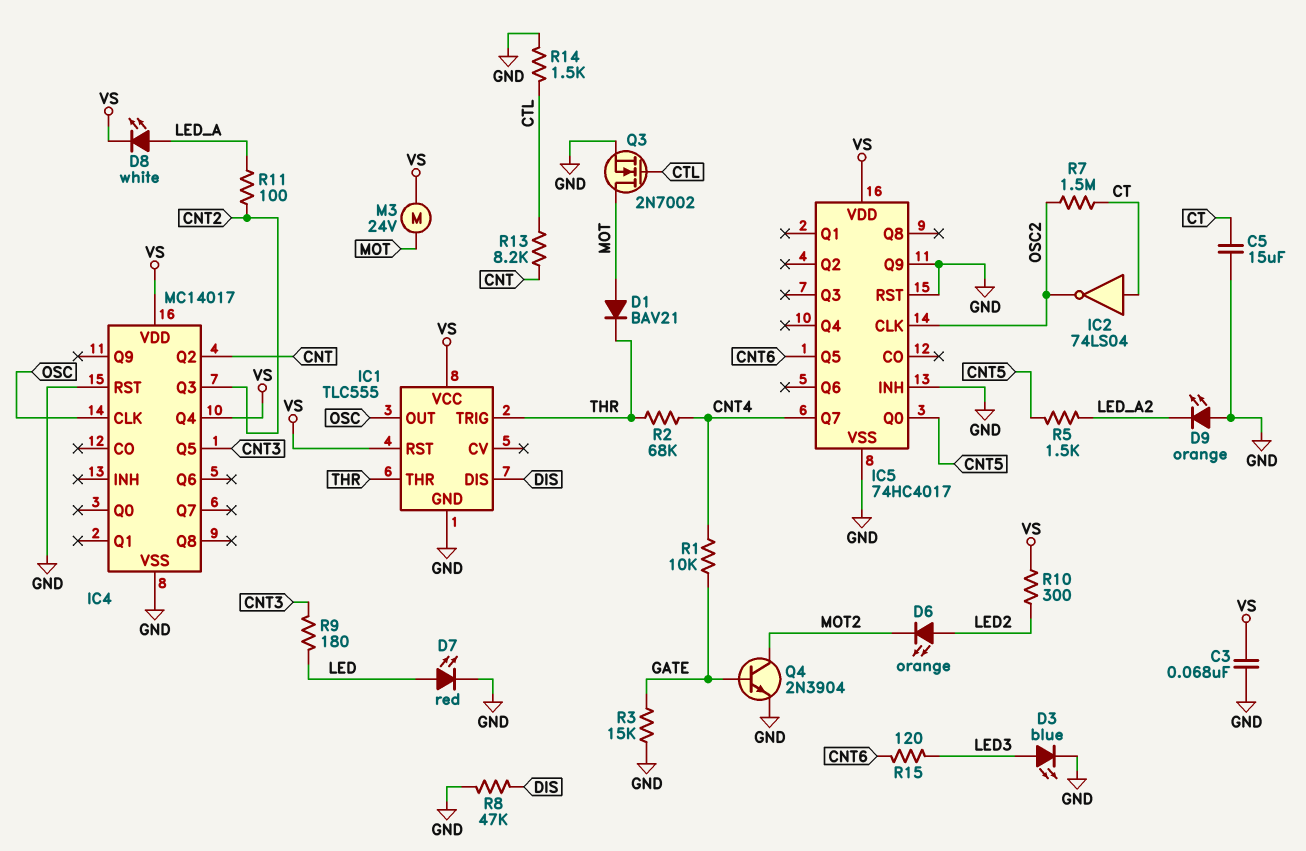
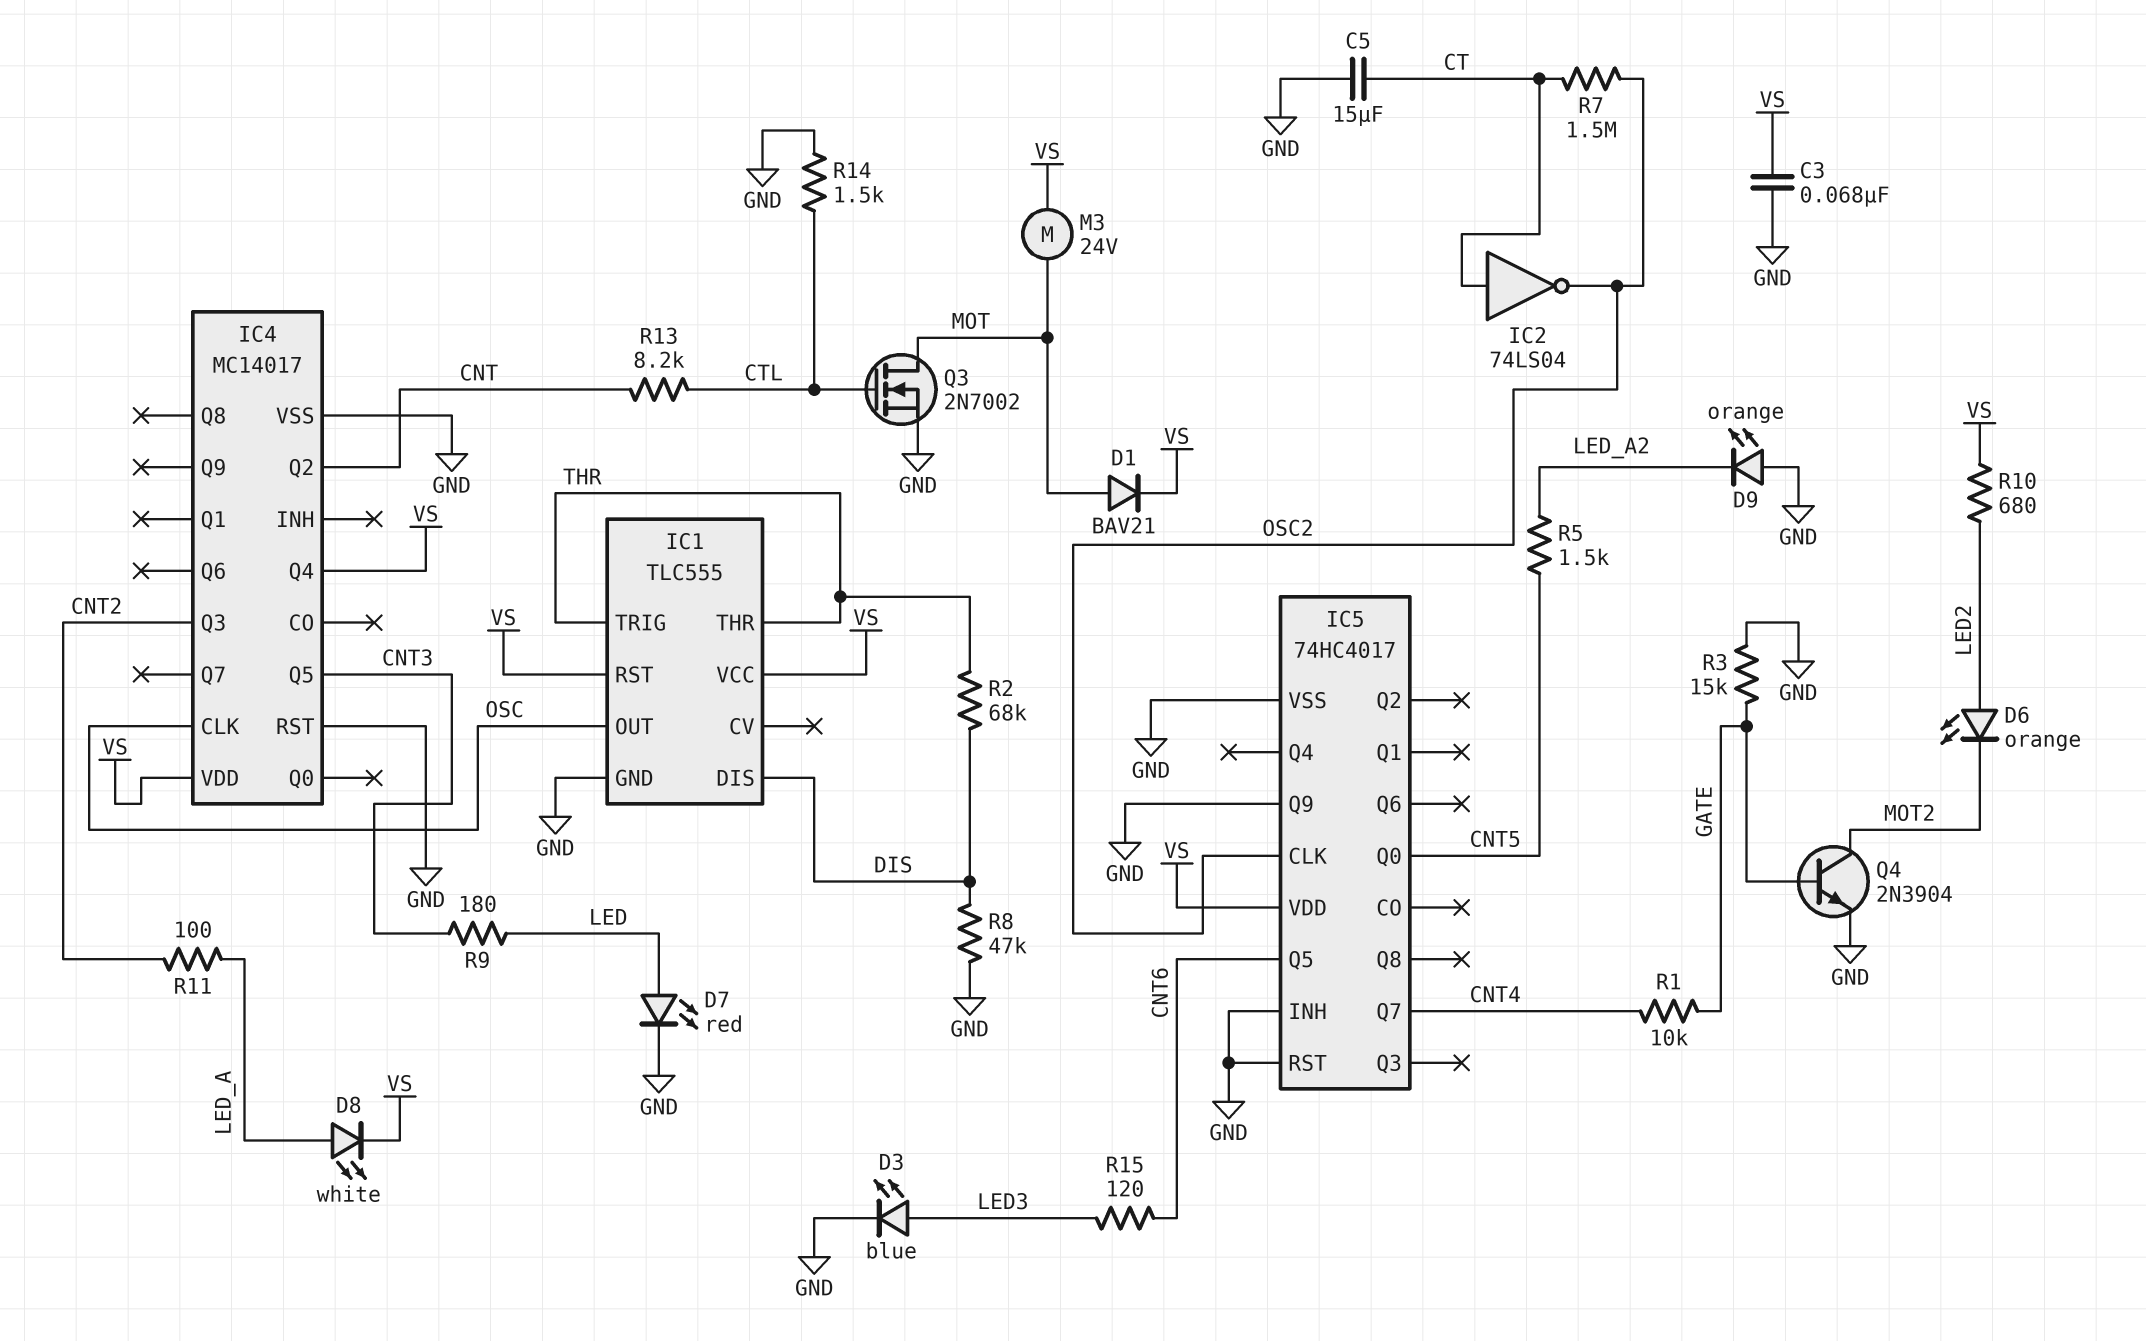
D1: diode BAV21 (A MOT, K THR) -> diode BAV21 (A MOT, K VS)
R2: 68k (CNT4, THR) -> 68k (DIS, THR)
R10: 300 (LED2, VS) -> 680 (LED2, VS)

